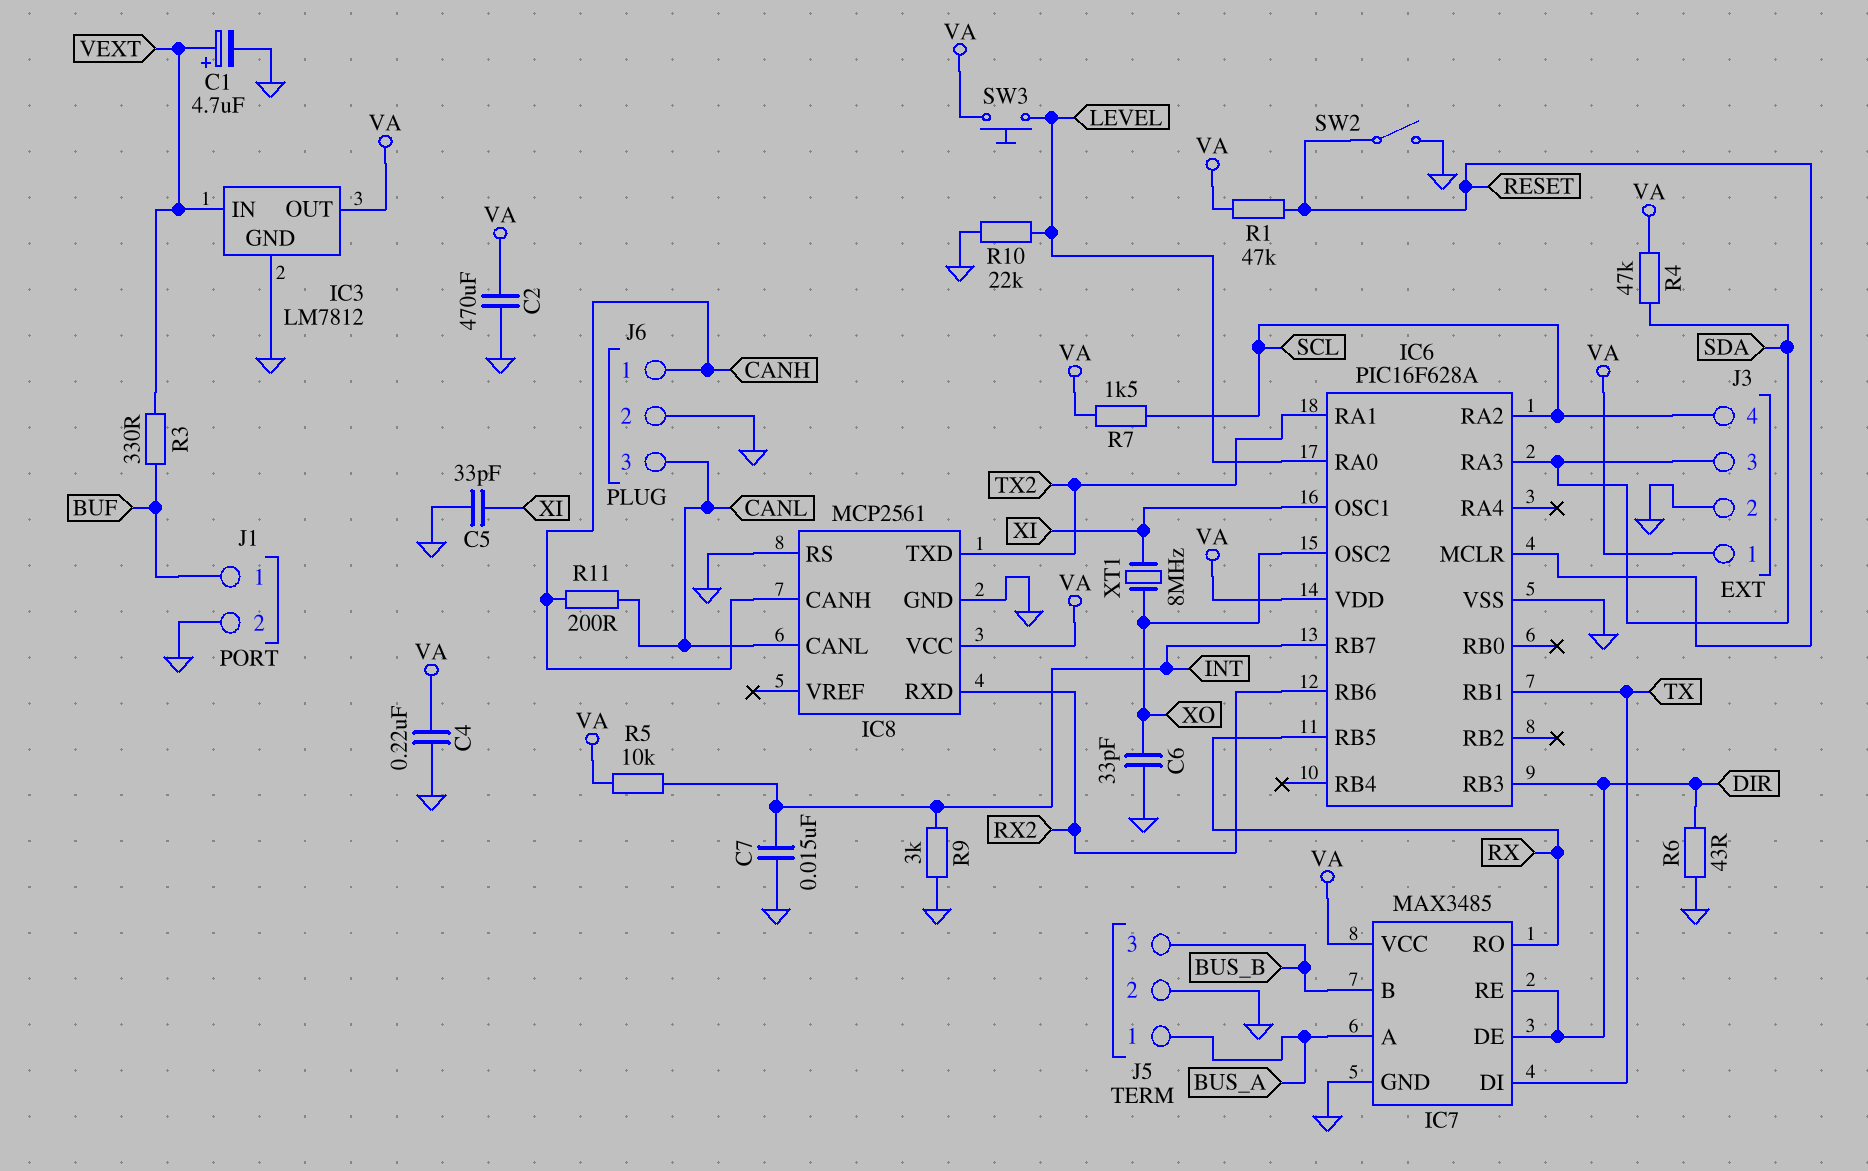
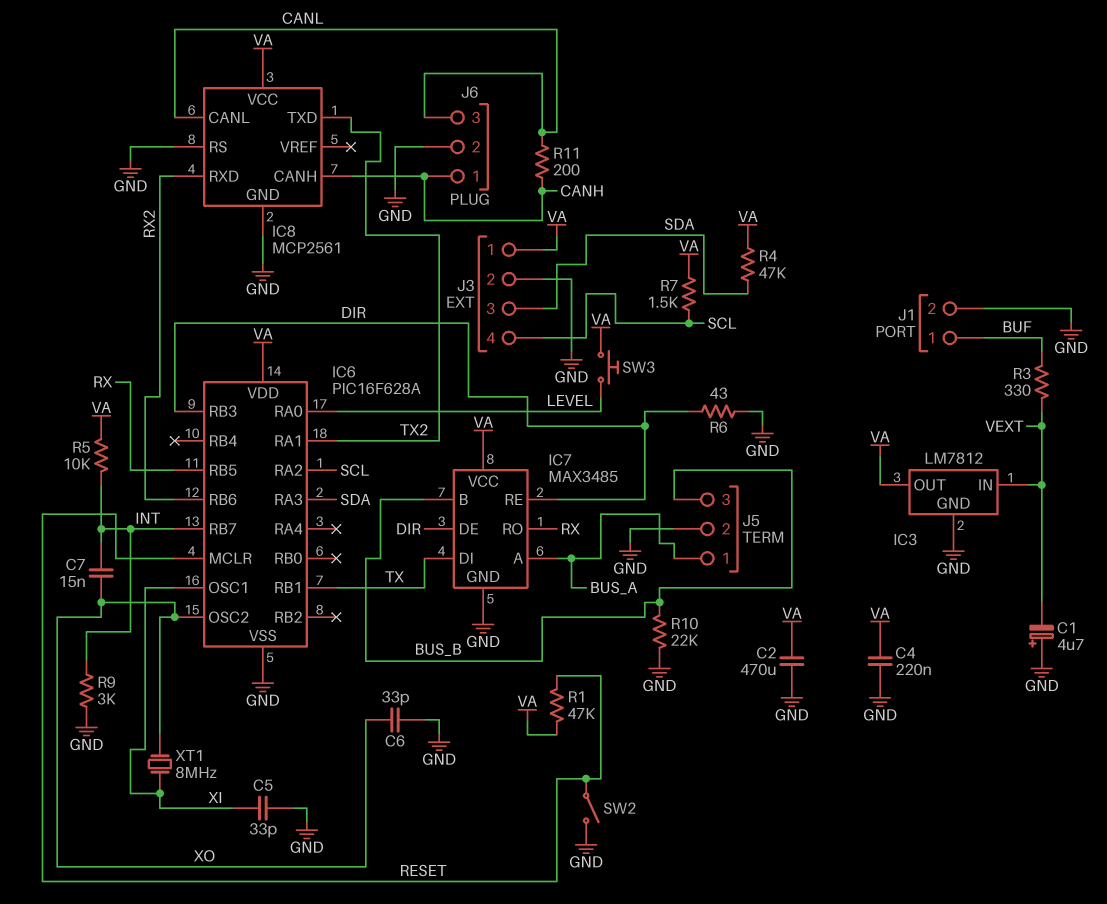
C1: 4.7uF (plus VEXT, minus GND) -> 4.7uF (plus GND, minus VEXT)
C7: 15nF (GND, INT) -> 15nF (INT, XO)
R10: 22k (GND, LEVEL) -> 22k (BUS_B, GND)

